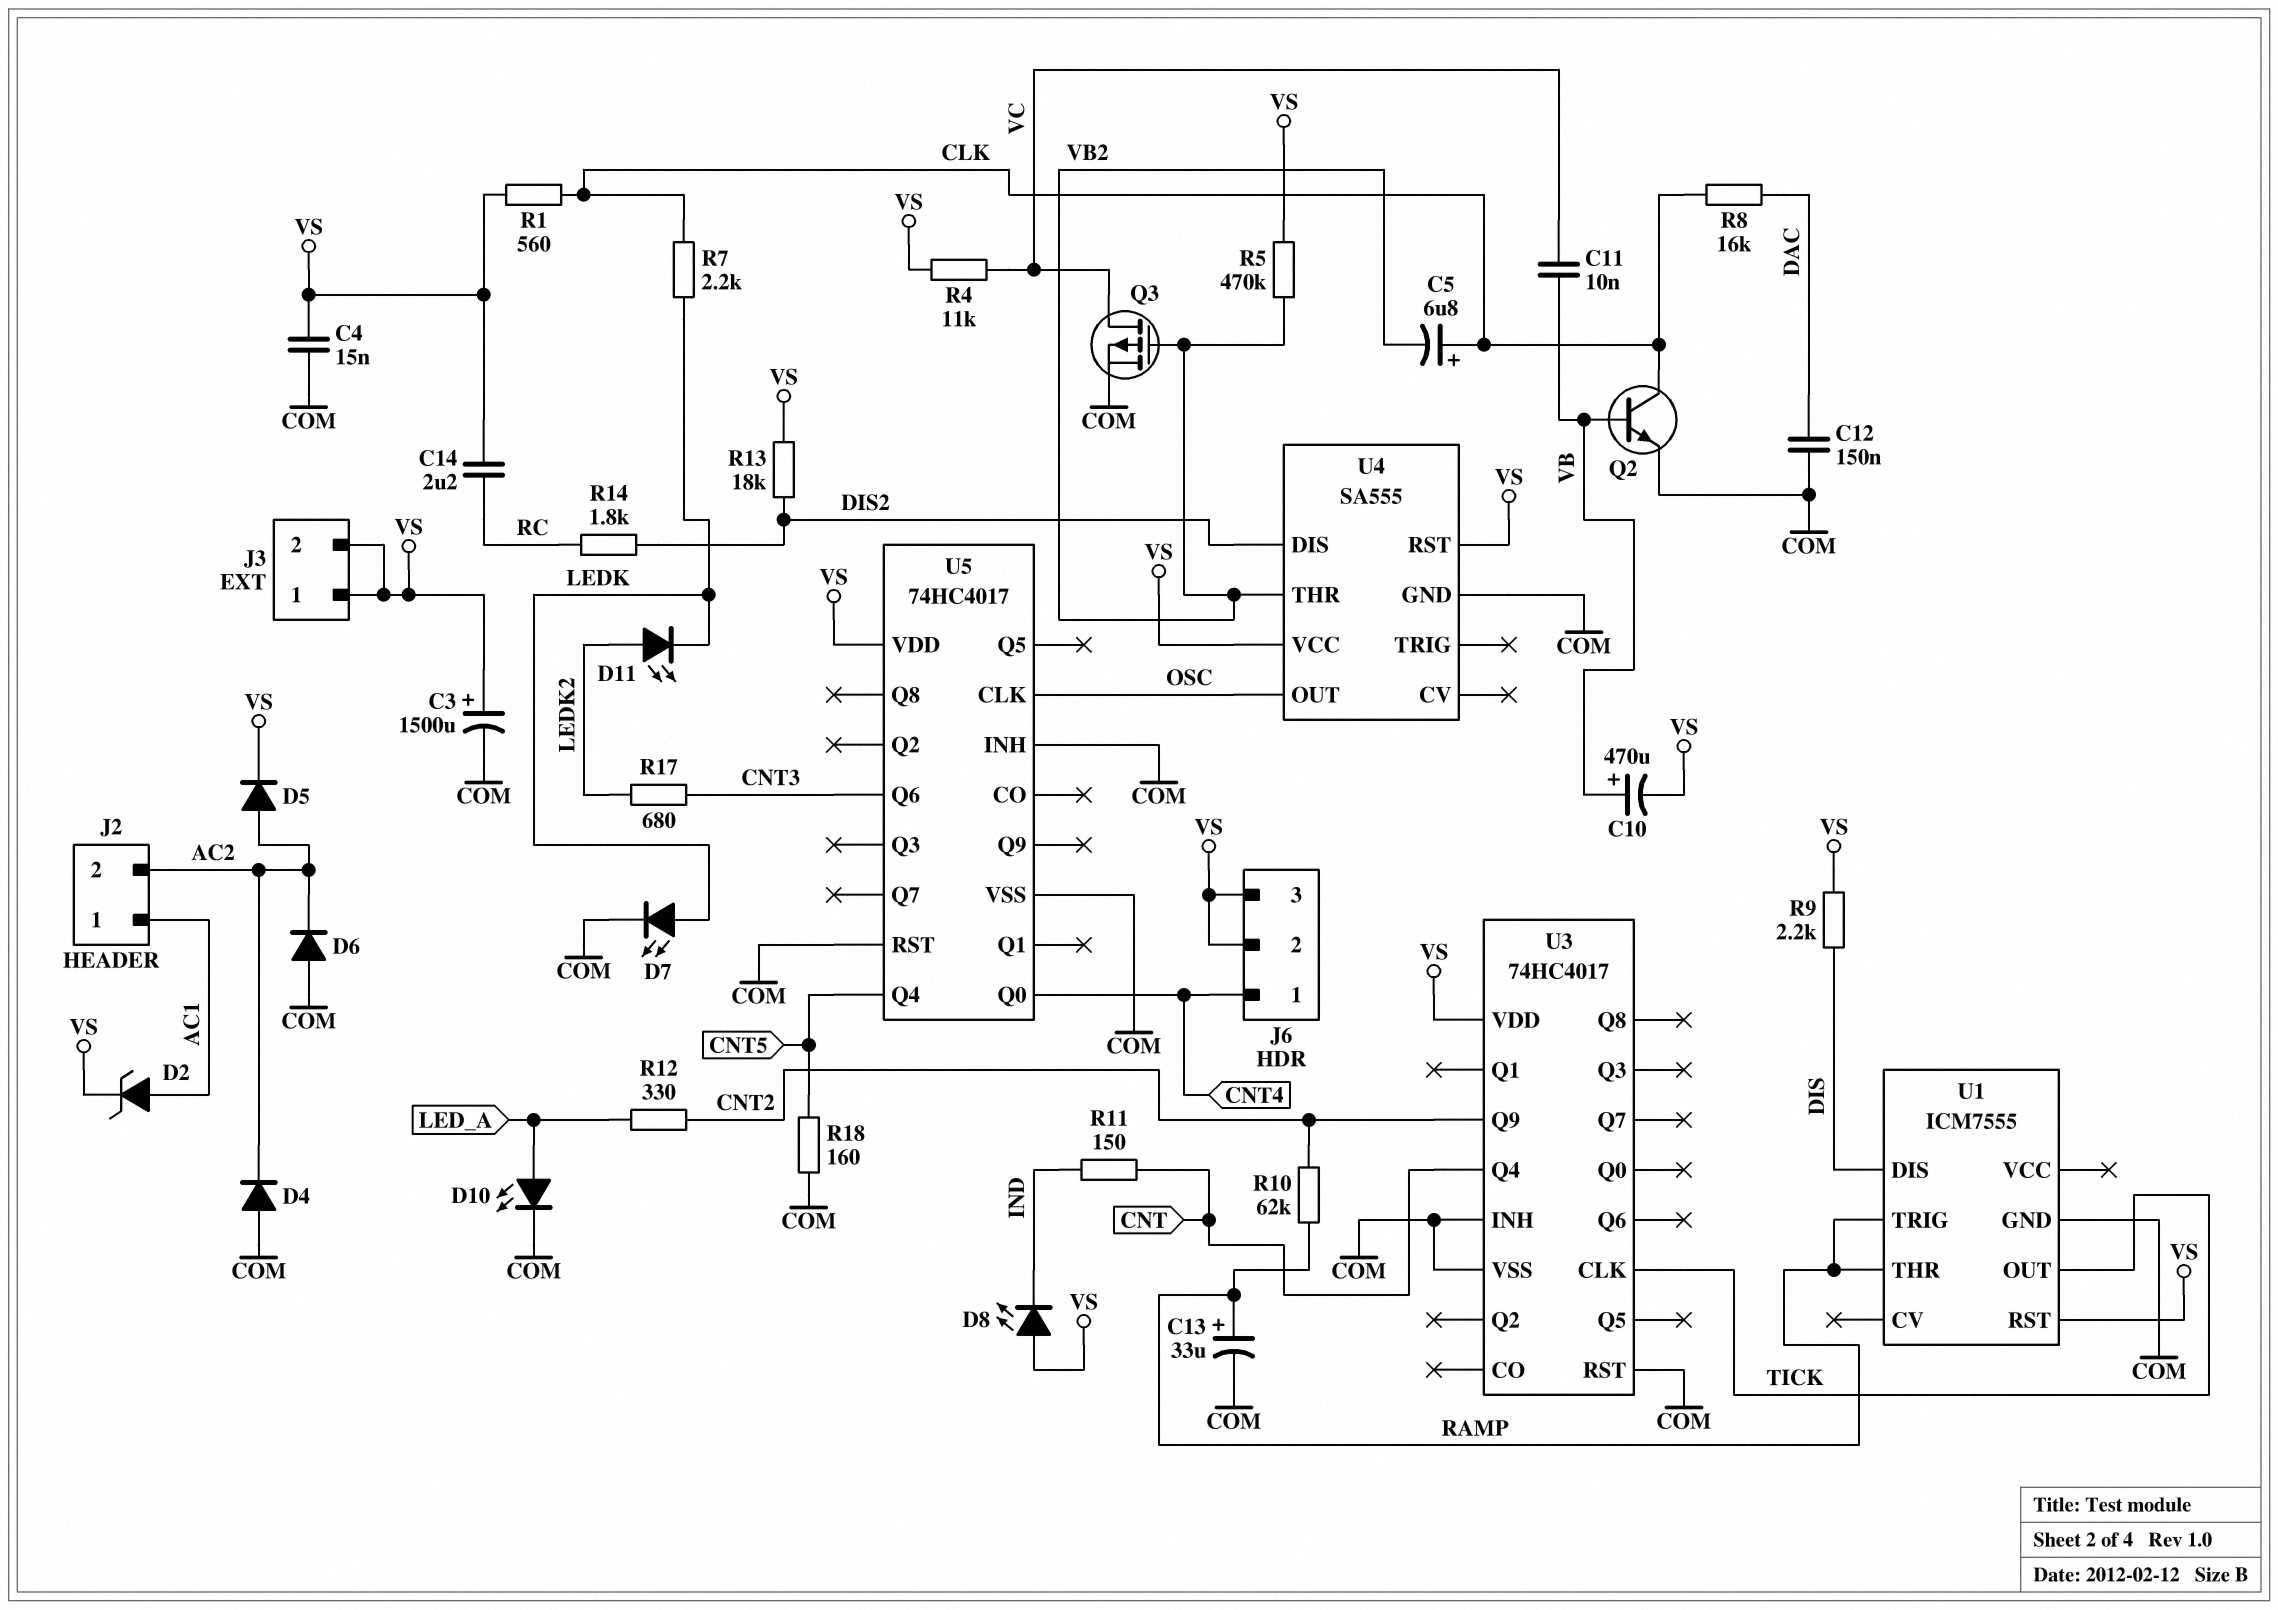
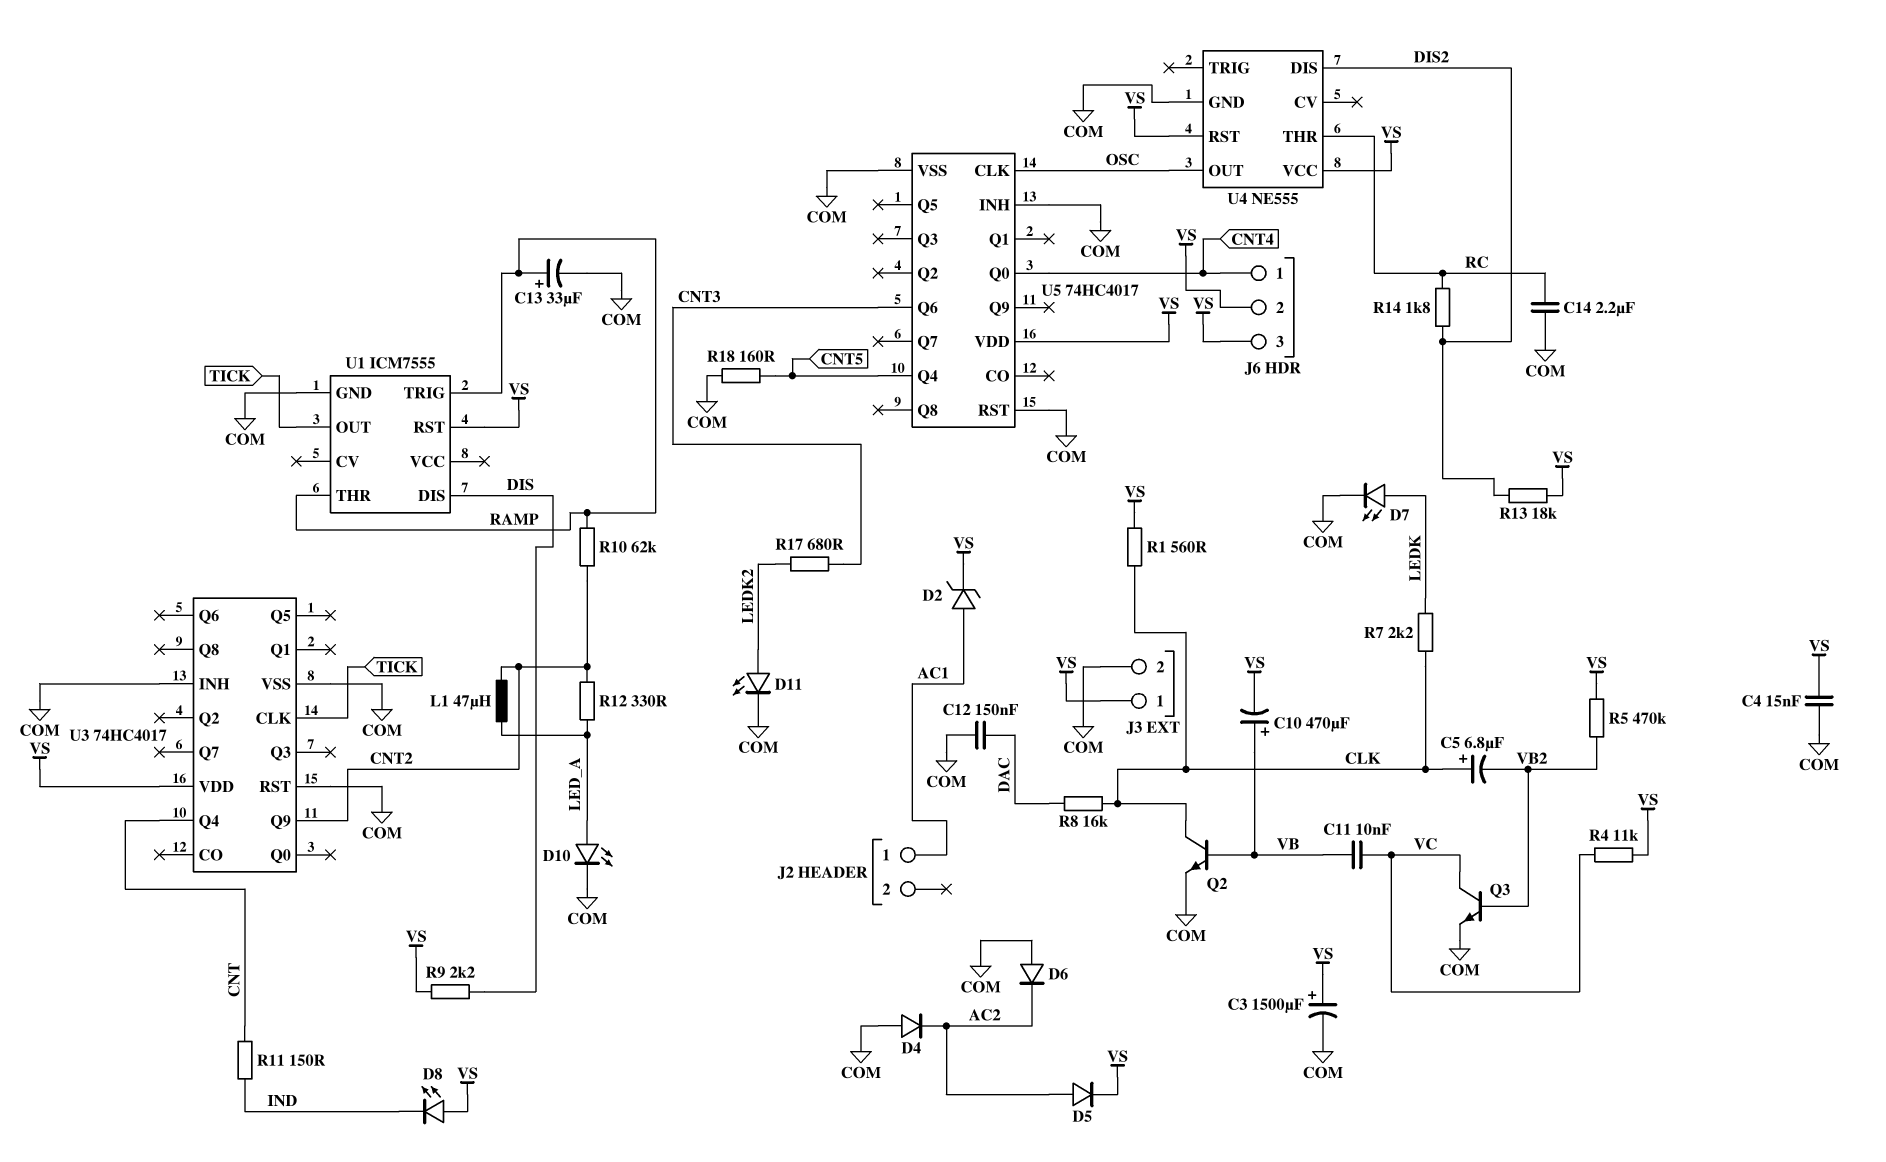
C14: 2.2uF (RC, VS) -> 2.2uF (COM, RC)
D11: LED (A LEDK2, K LEDK) -> LED (A LEDK2, K COM)
J2 pin 2: AC2 -> none
J3 pin 2: VS -> COM
L1: none -> 47uH (CNT2, LED_A)
Q3: PMOS (G VB2, D VC, S COM) -> NPN (B VB2, C VC, E COM)
U4: SA555 -> NE555
U4 pin THR: VB2 -> RC

